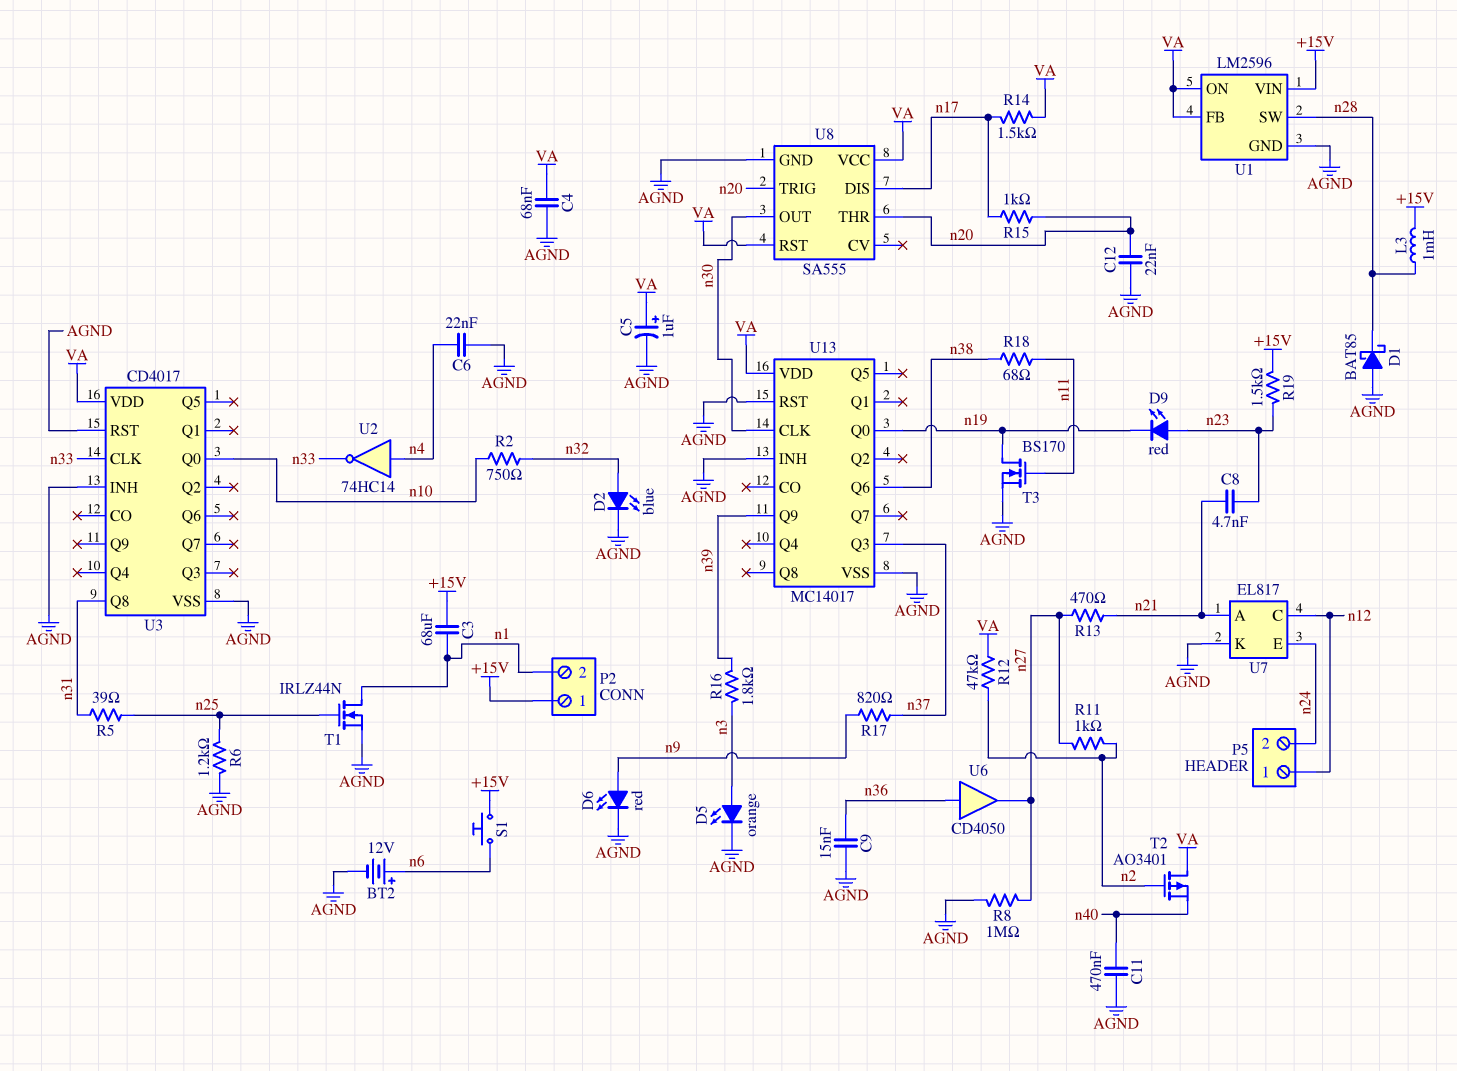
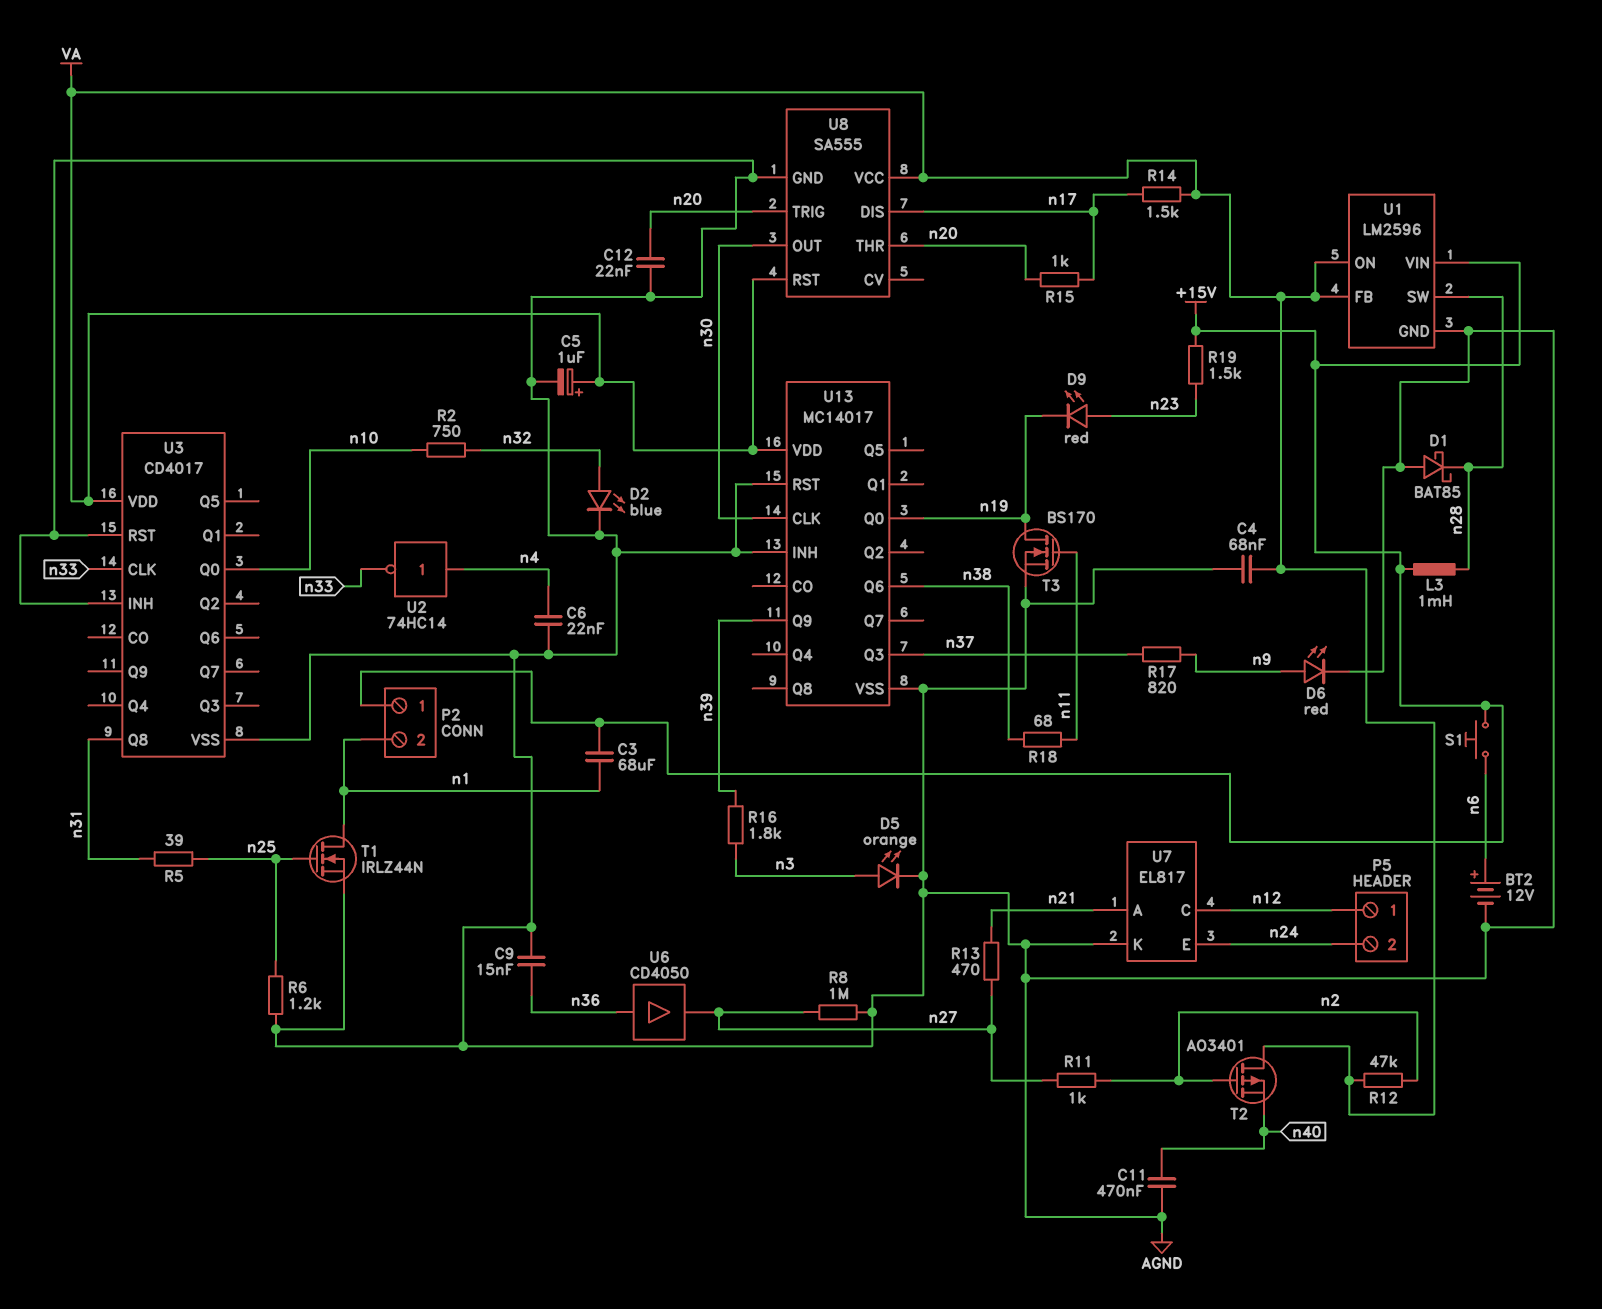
C8: 4.7nF (n21, n23) -> none

